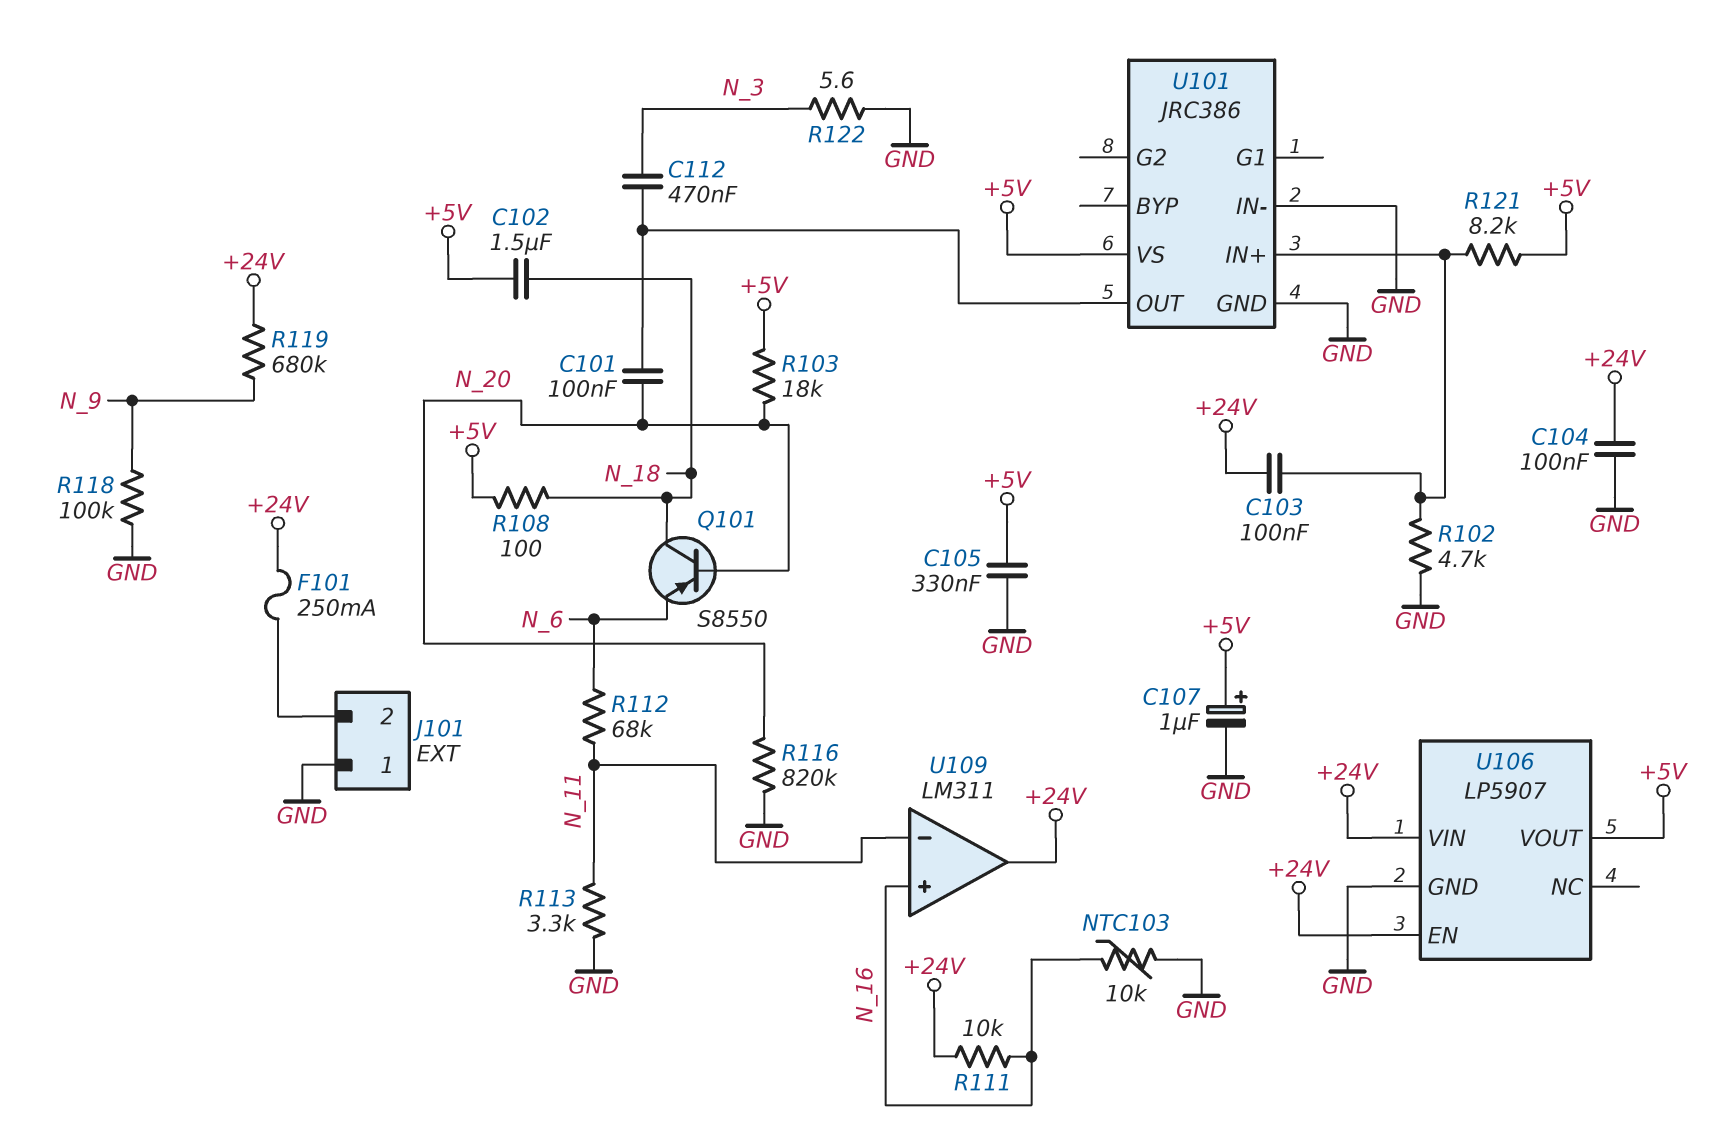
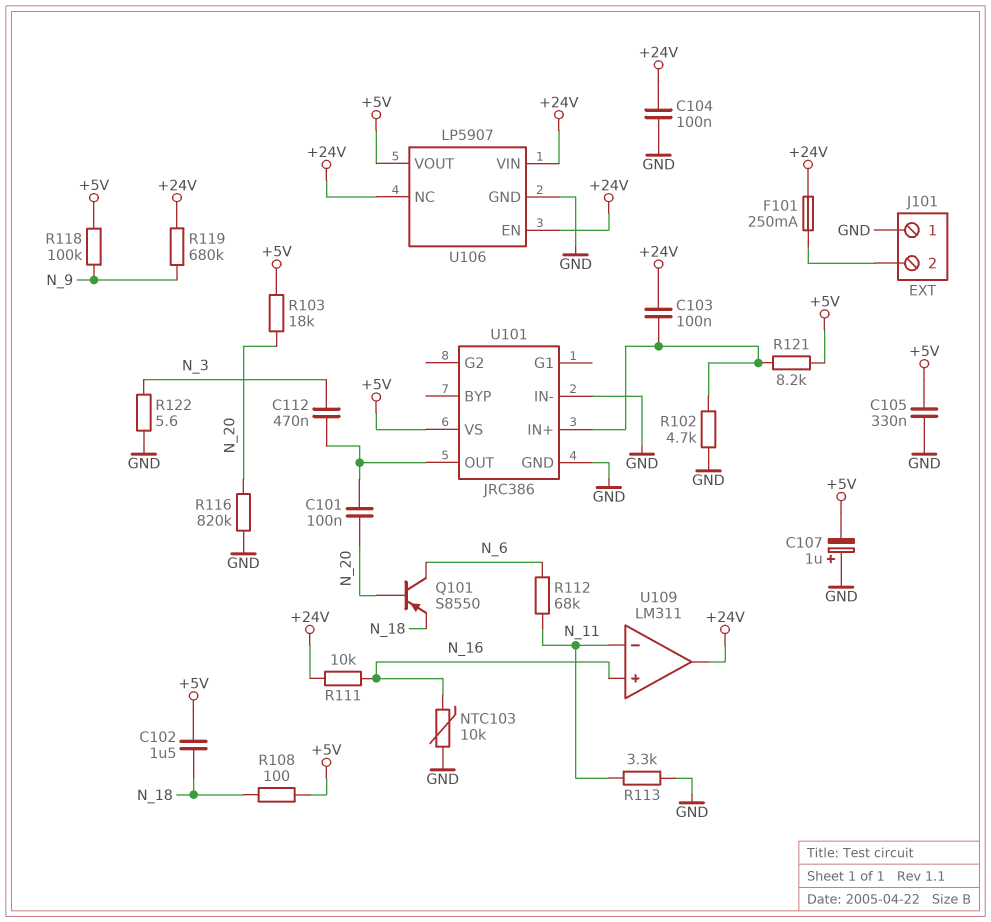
C107: 1uF (plus +5V, minus GND) -> 1uF (plus GND, minus +5V)
Q101: PNP S8550 (B N_20, C N_18, E N_6) -> PNP S8550 (B N_20, C N_6, E N_18)
R118: 100k (GND, N_9) -> 100k (+5V, N_9)
U106 pin NC: none -> +24V

